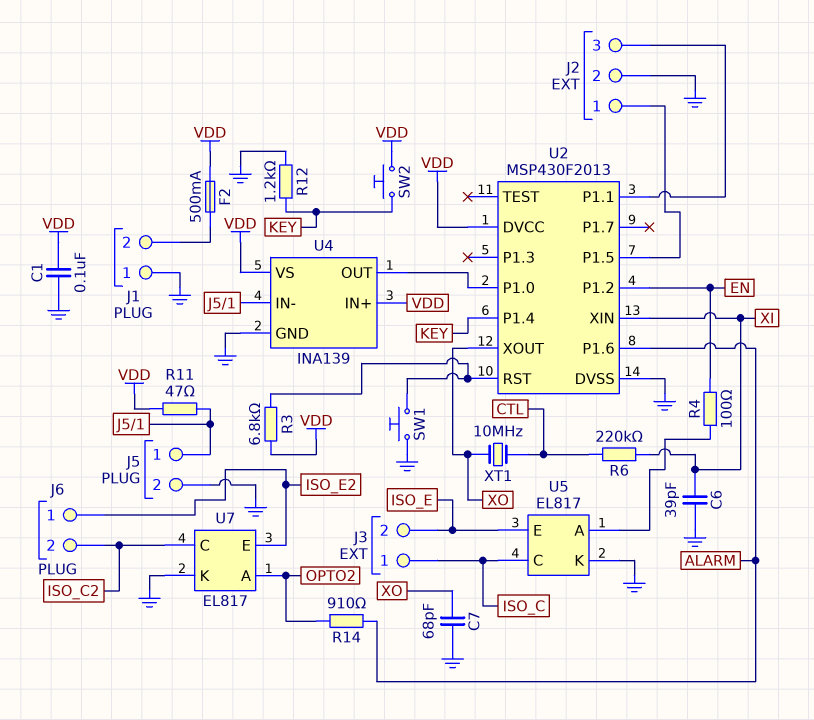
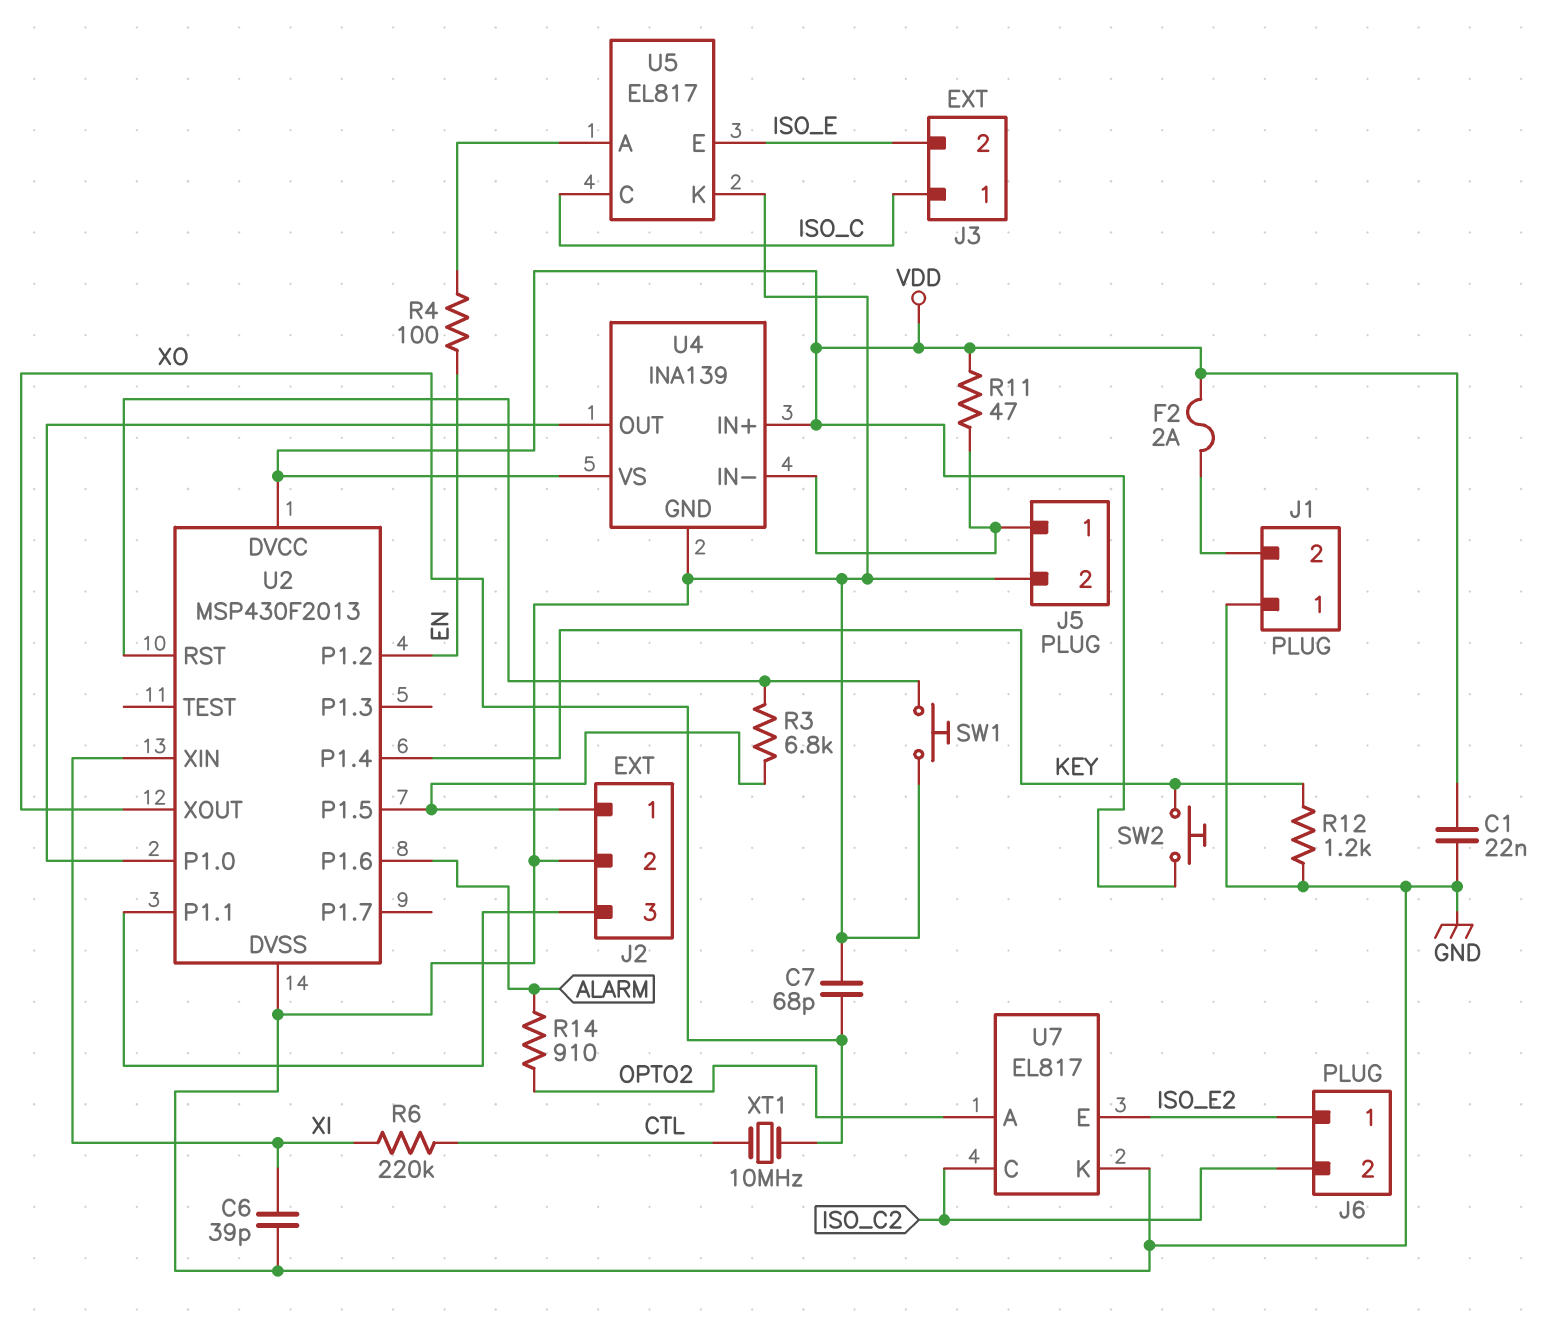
C1: 100nF (GND, VDD) -> 22nF (GND, VDD)
F2: 500mA (J1/2, VDD) -> 2A (J1/2, VDD)
R3: 6.8k (U2/RST, VDD) -> 6.8k (J2/1, U2/RST)

